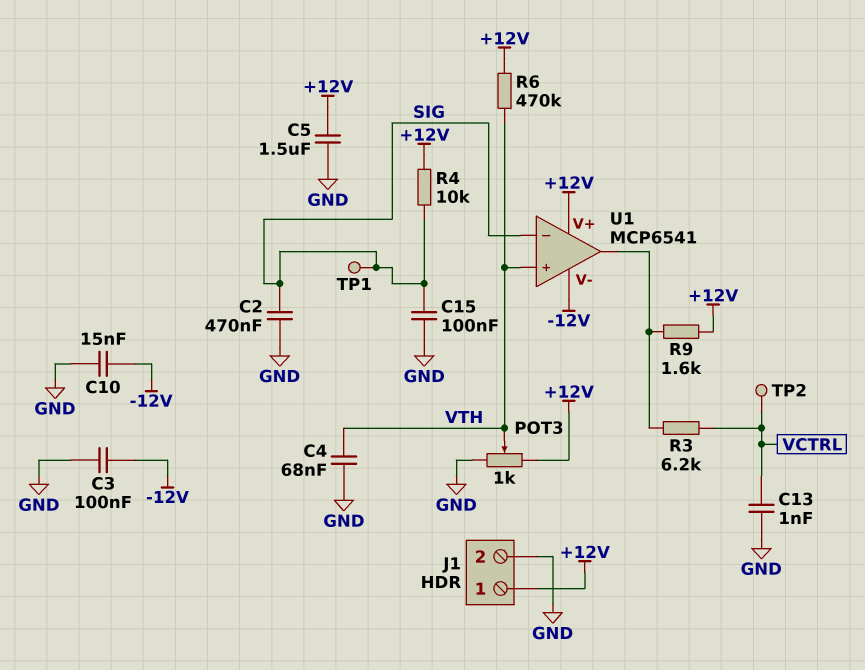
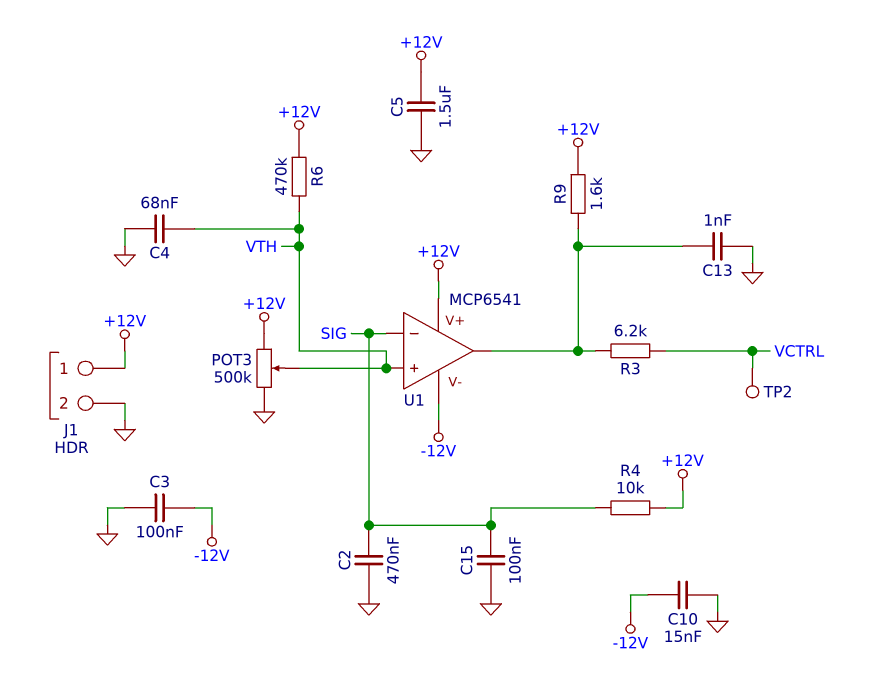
C13: 1nF (GND, VCTRL) -> 1nF (GND, U1/out)
POT3: 1k (+12V, GND, wiper VTH) -> 500k (+12V, GND, wiper VTH)
TP1: test point (SIG) -> none

